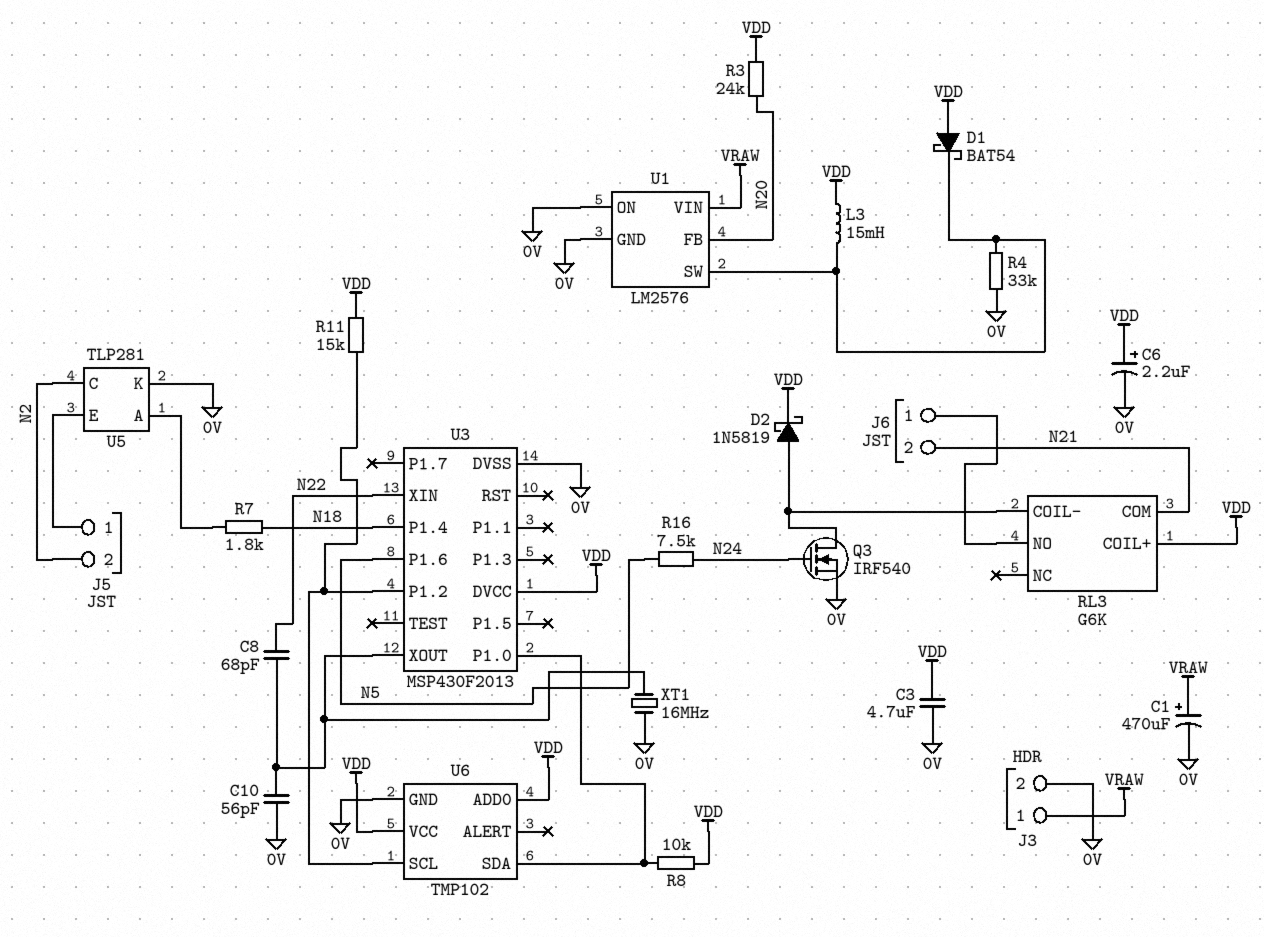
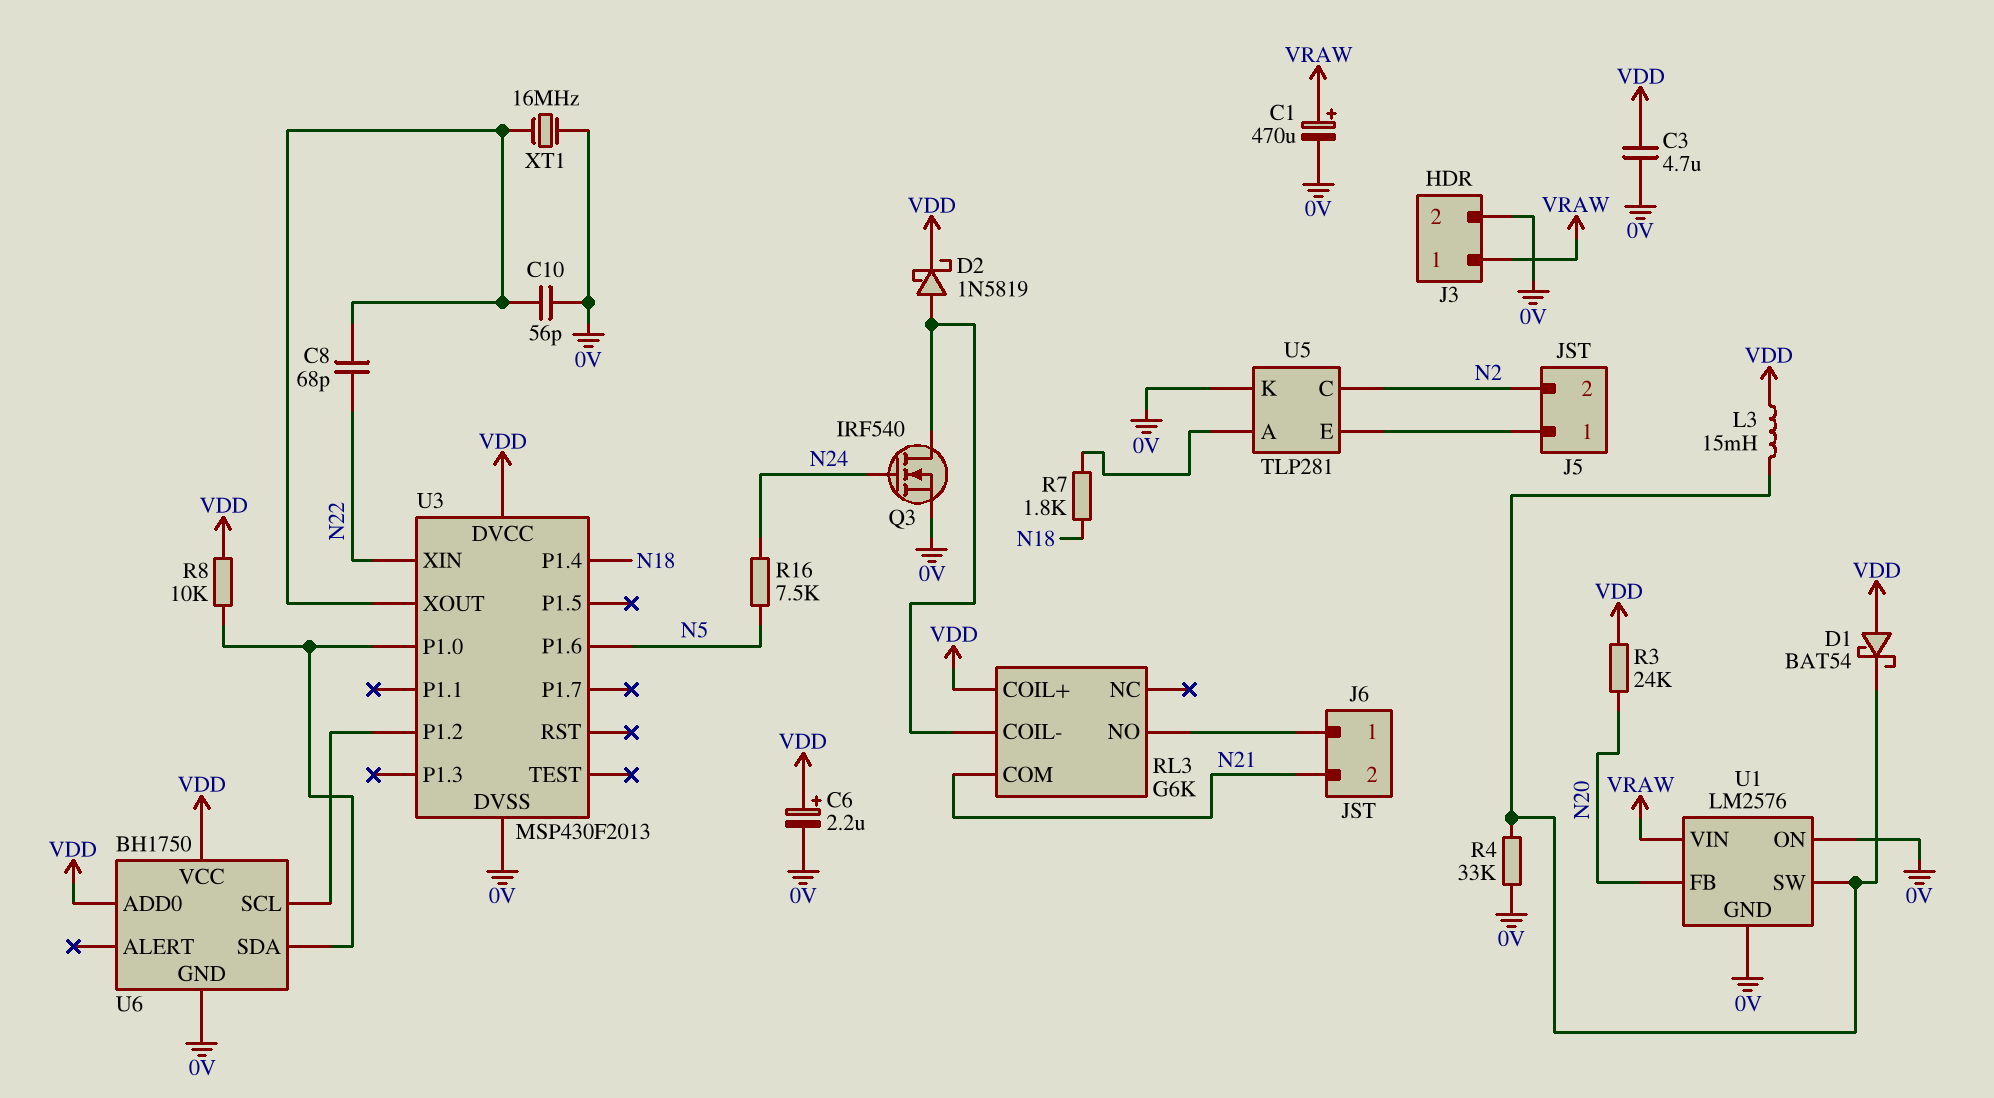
R11: 15k (U3/P1.2, VDD) -> none
U6: TMP102 -> BH1750

